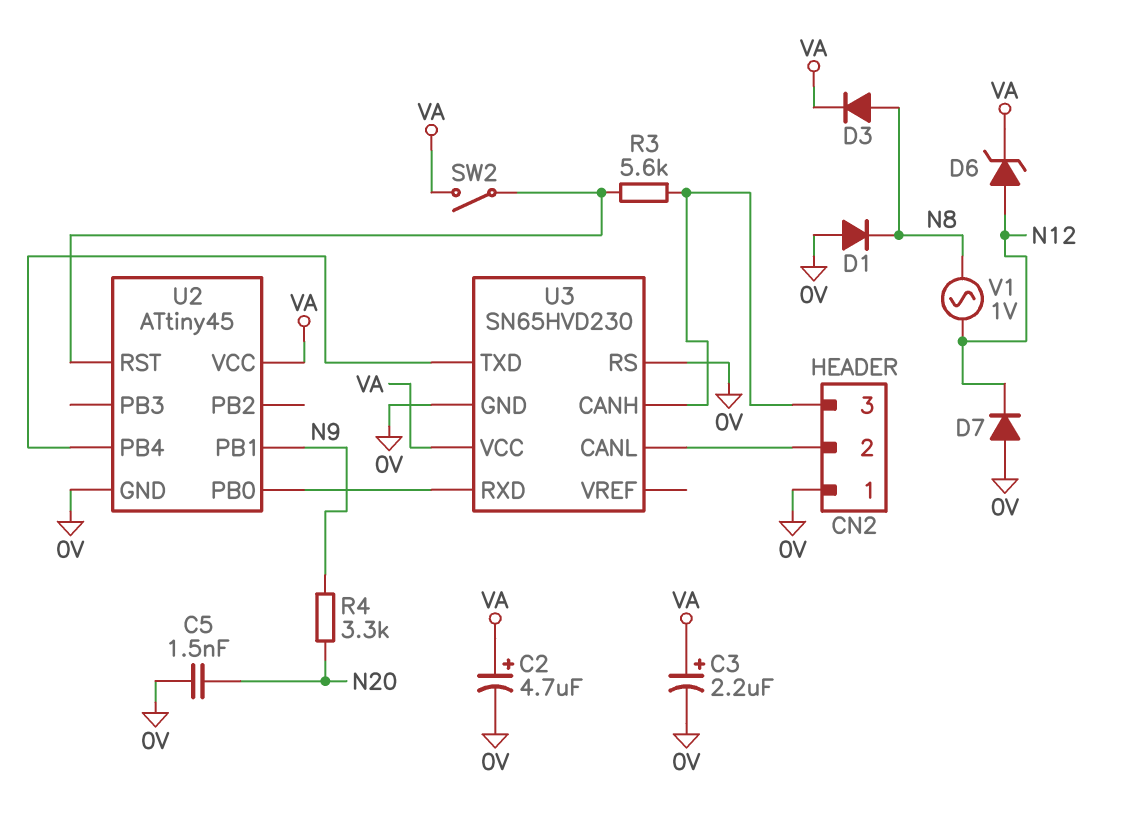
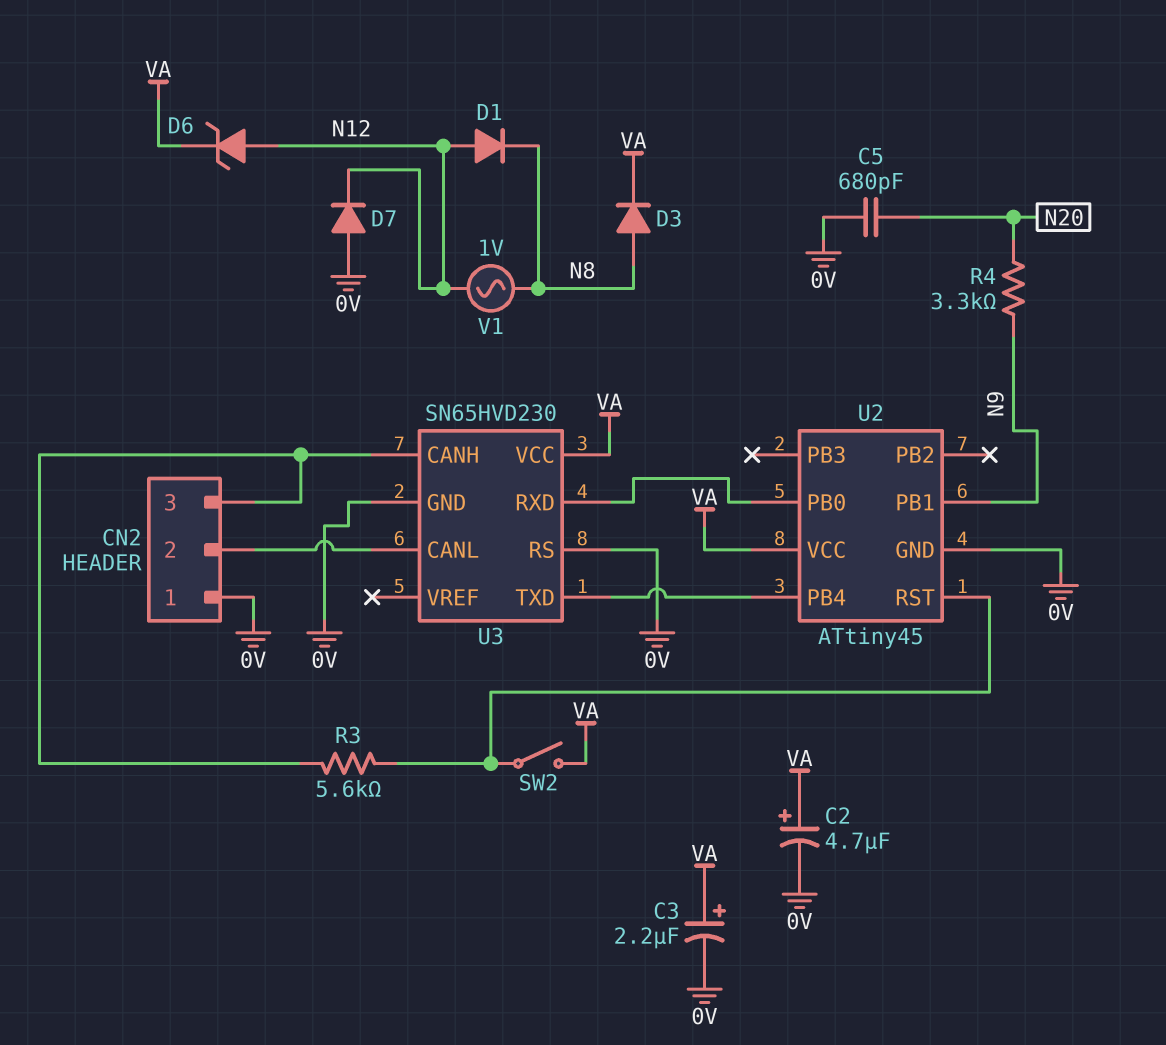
C5: 1.5nF (0V, N20) -> 680pF (0V, N20)
D1: diode (A 0V, K N8) -> diode (A N12, K N8)

